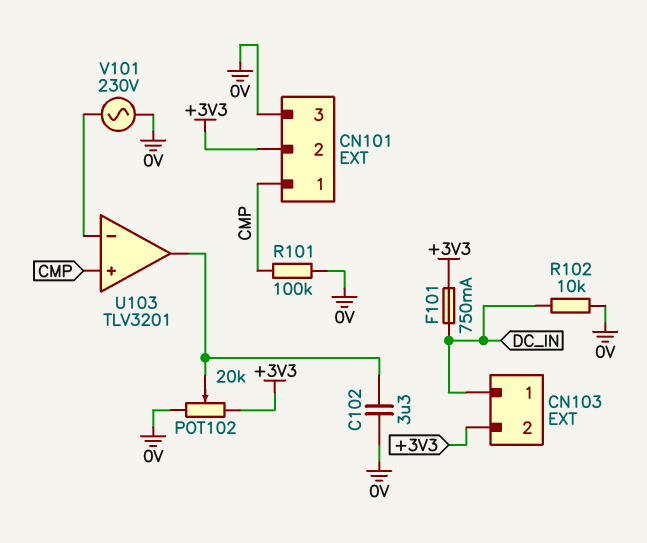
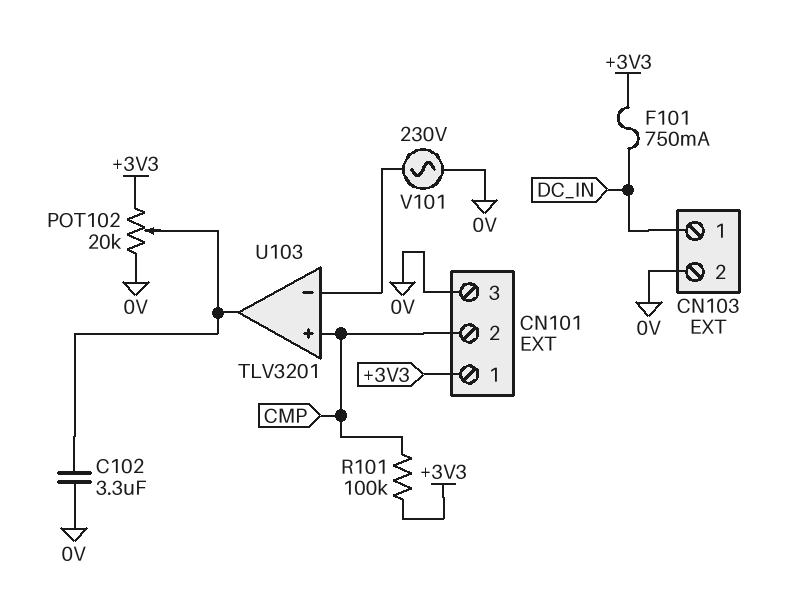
CN101 pin 1: CMP -> +3V3
CN101 pin 2: +3V3 -> CMP
CN103 pin 2: +3V3 -> 0V
R101: 100k (0V, CMP) -> 100k (+3V3, CMP)
R102: 10k (0V, DC_IN) -> none

